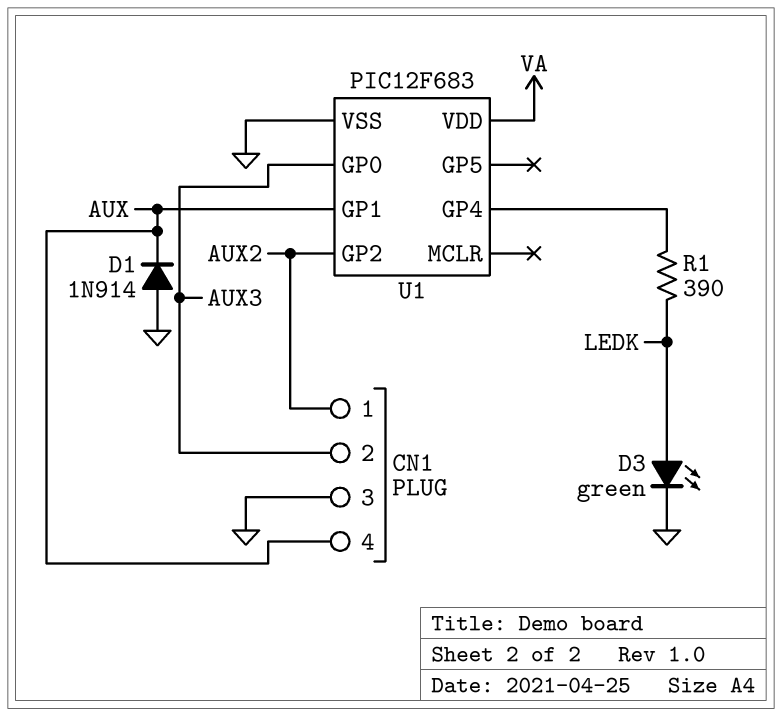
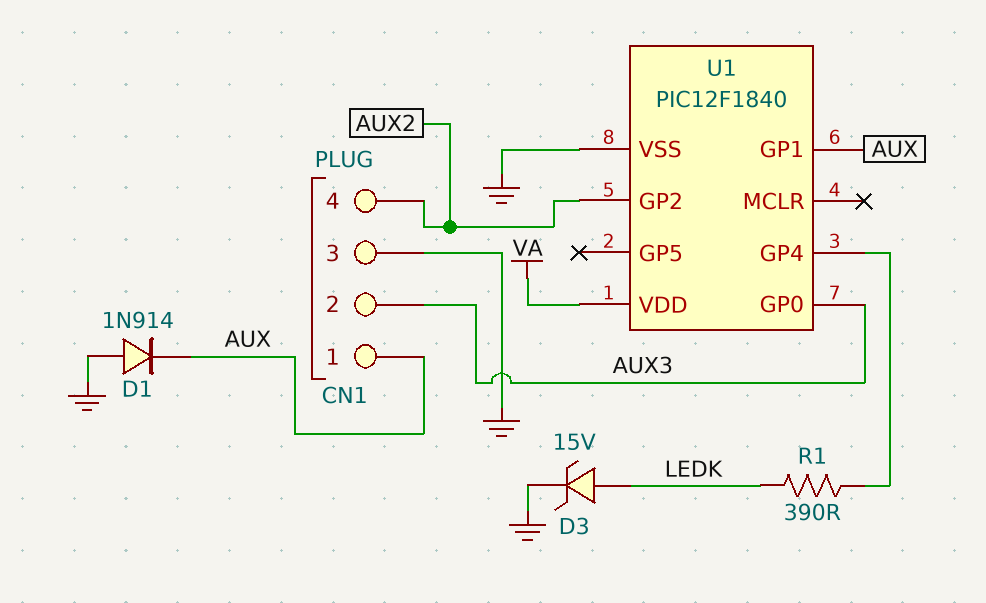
CN1 pin 1: AUX2 -> AUX
CN1 pin 4: AUX -> AUX2
D3: LED green (A LEDK, K GND) -> zener 15V (A LEDK, K GND)
U1: PIC12F683 -> PIC12F1840

